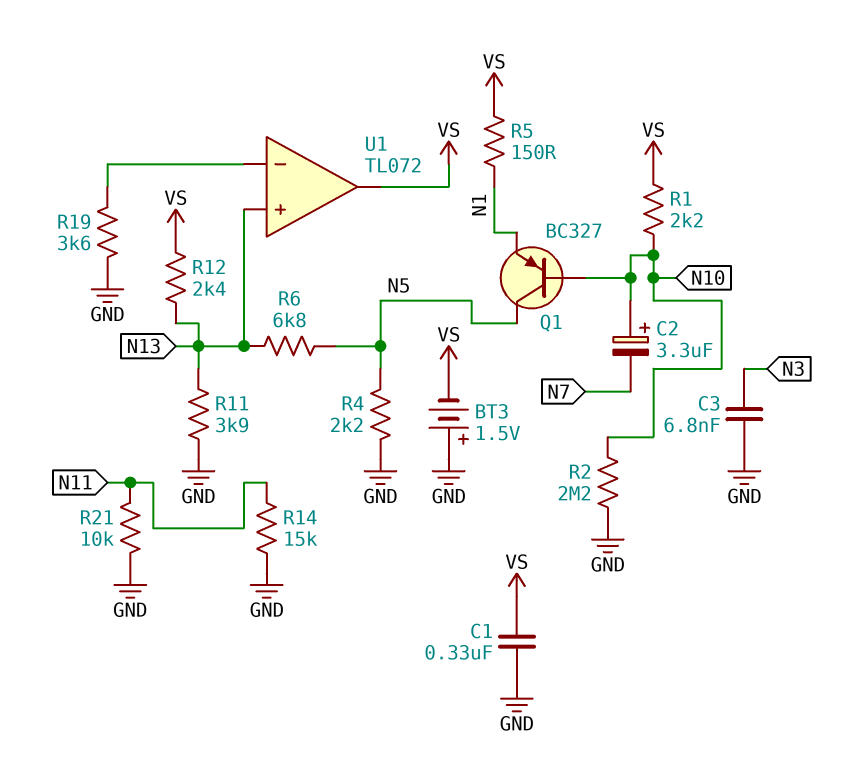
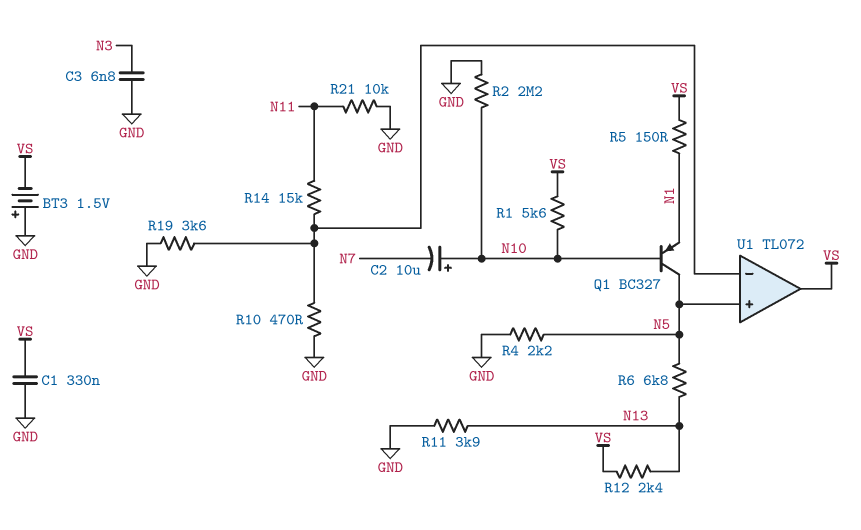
C2: 3.3uF (plus N10, minus N7) -> 10uF (plus N10, minus N7)
R1: 2.2k (N10, VS) -> 5.6k (N10, VS)
R10: none -> 470 (GND, U1/in-)
R14: 15k (GND, N11) -> 15k (N11, U1/in-)
U1 pin in+: N13 -> N5

